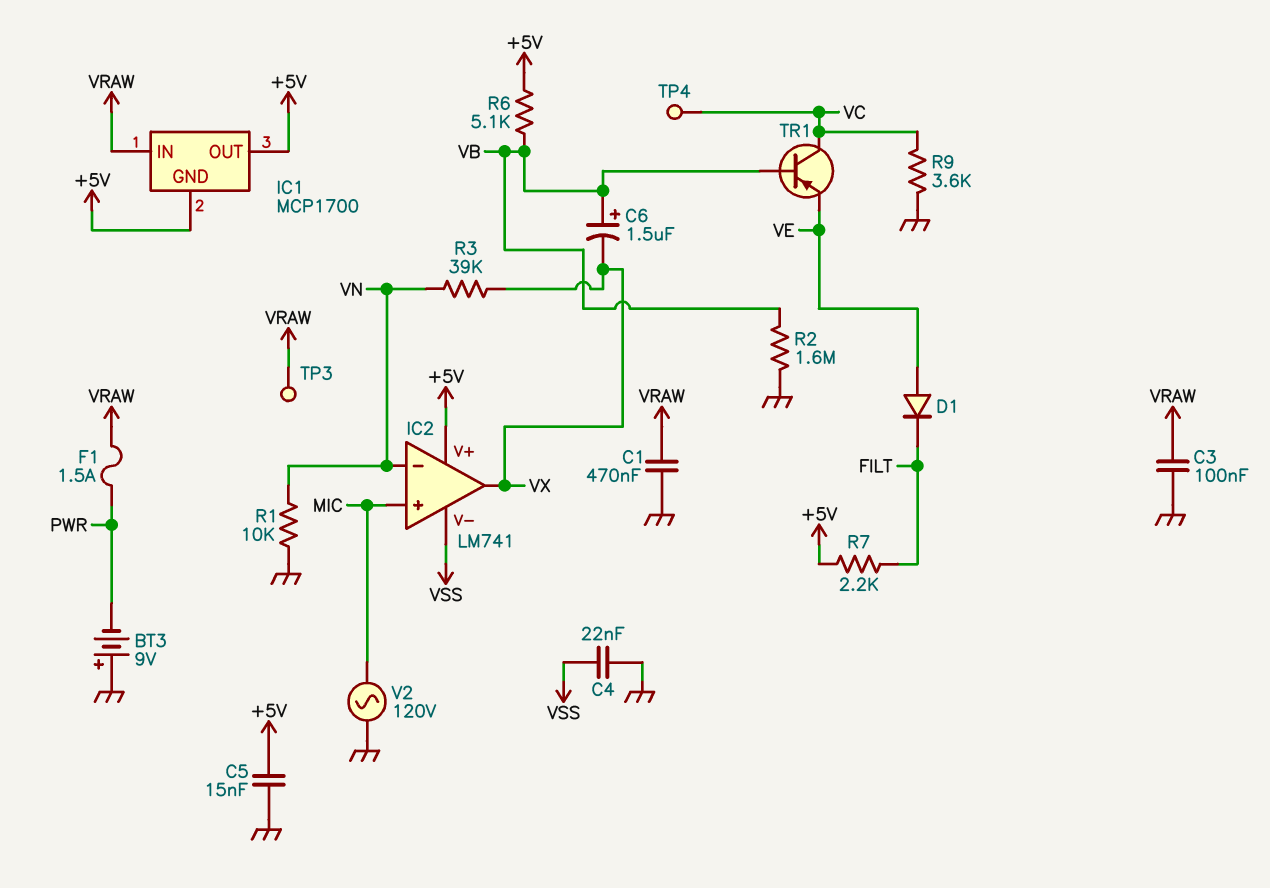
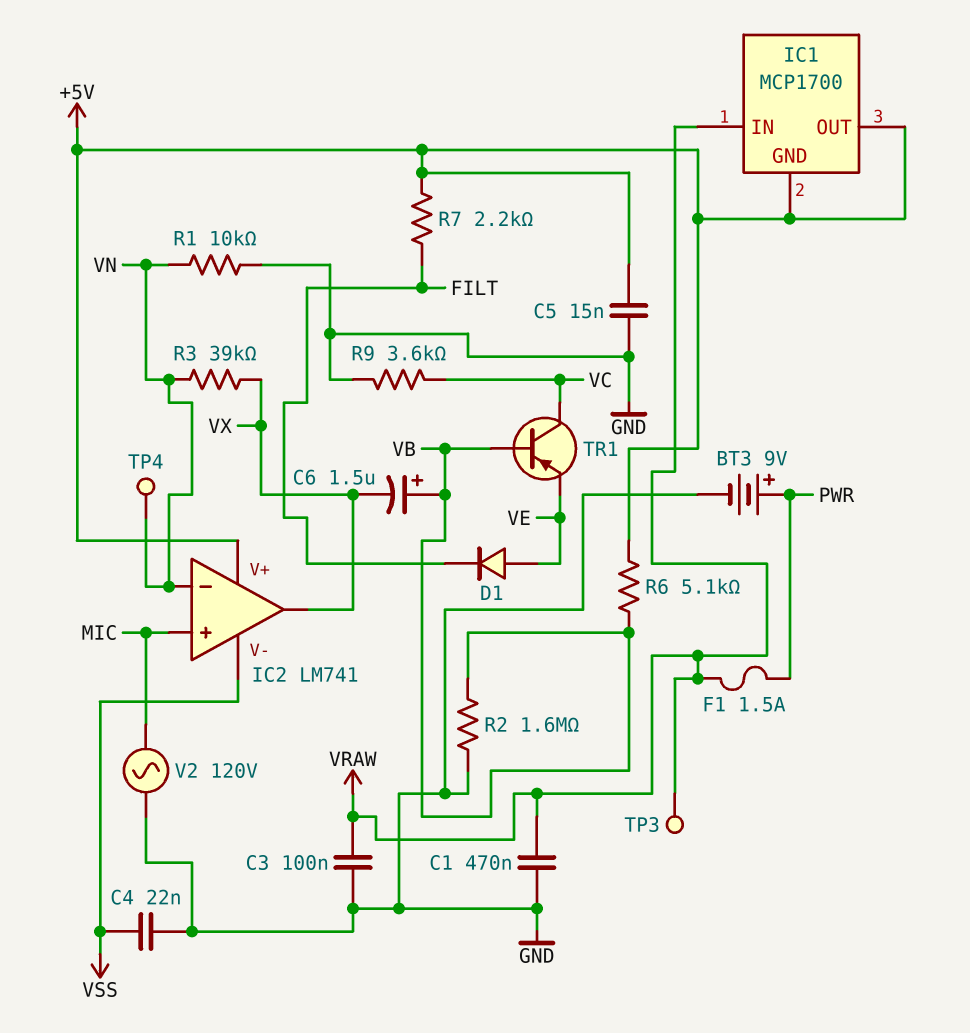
BT3: 9V (plus GND, minus PWR) -> 9V (plus PWR, minus GND)
TP4: test point (VC) -> test point (VN)

